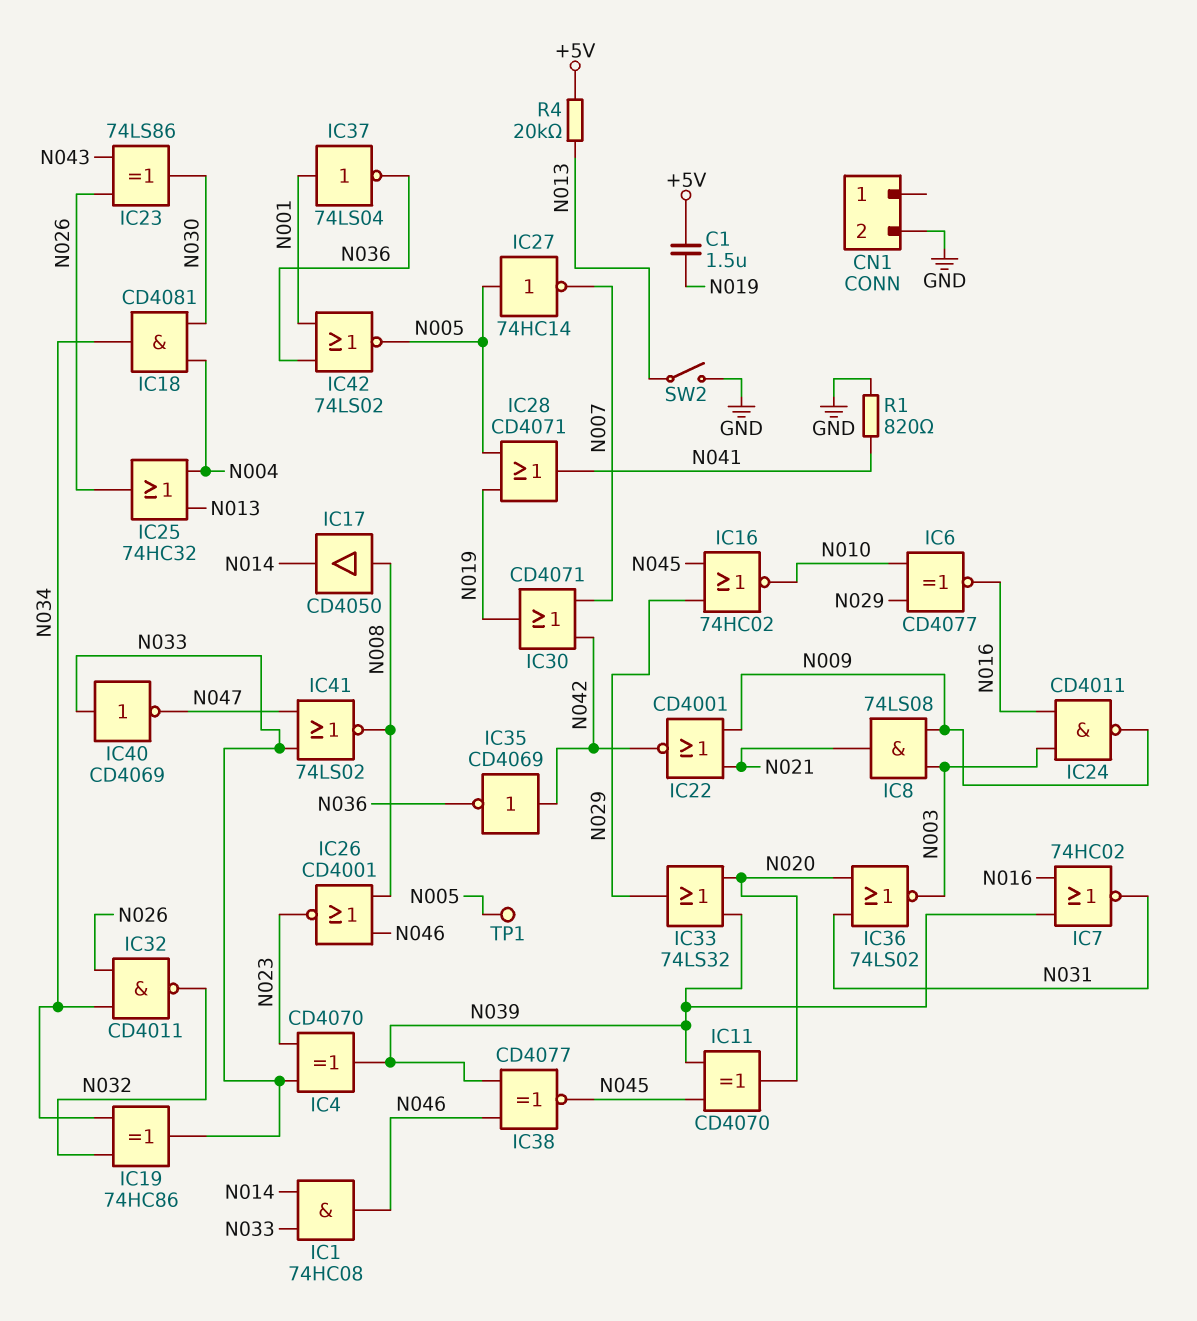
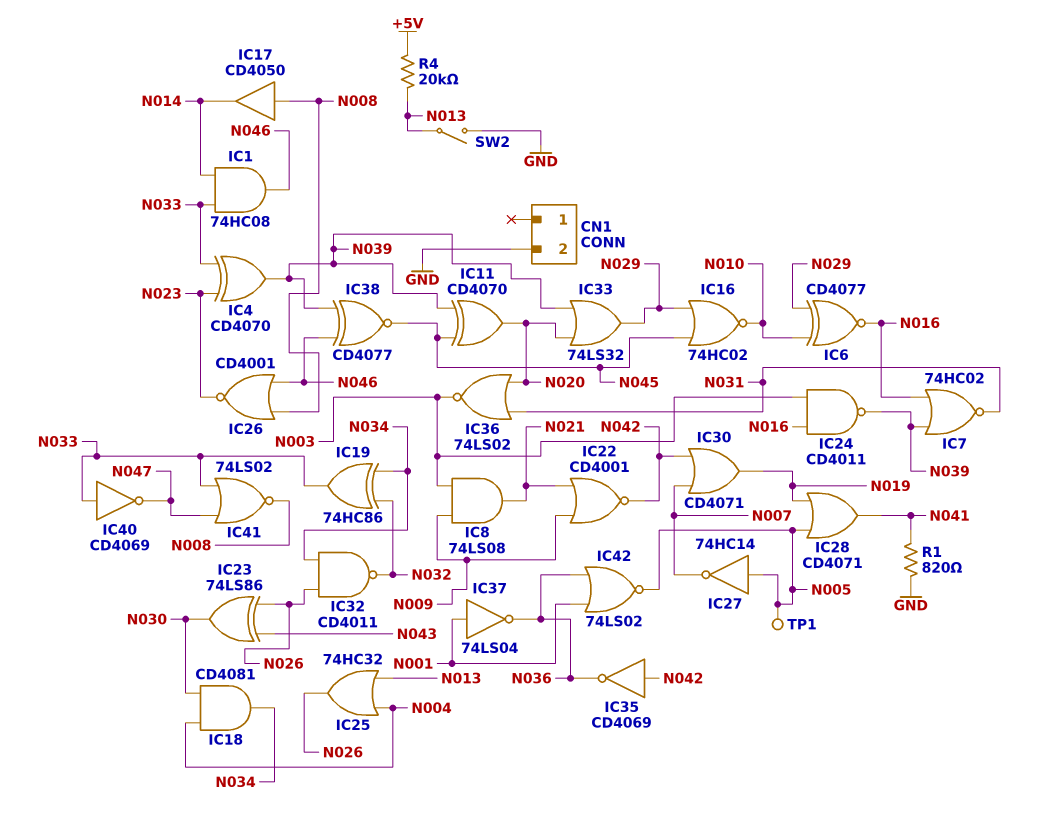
C1: 1.5uF (+5V, N019) -> none
IC24: NAND CD4011 (in N003, in N016, out N009) -> NAND CD4011 (in N003, in N016, out N039)

